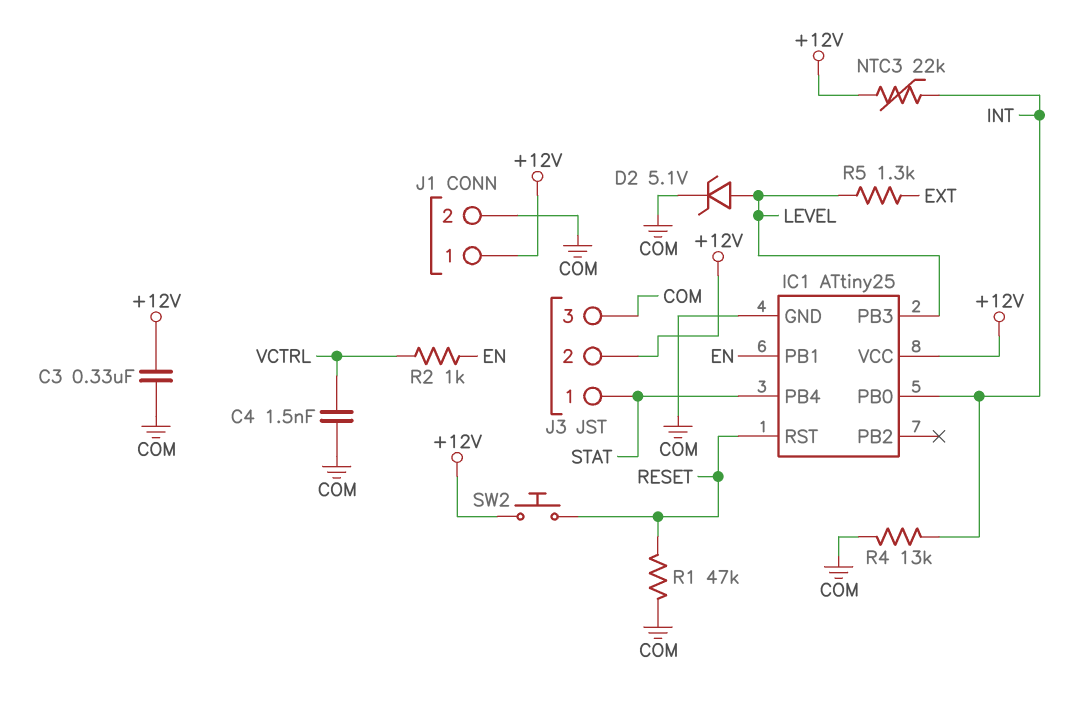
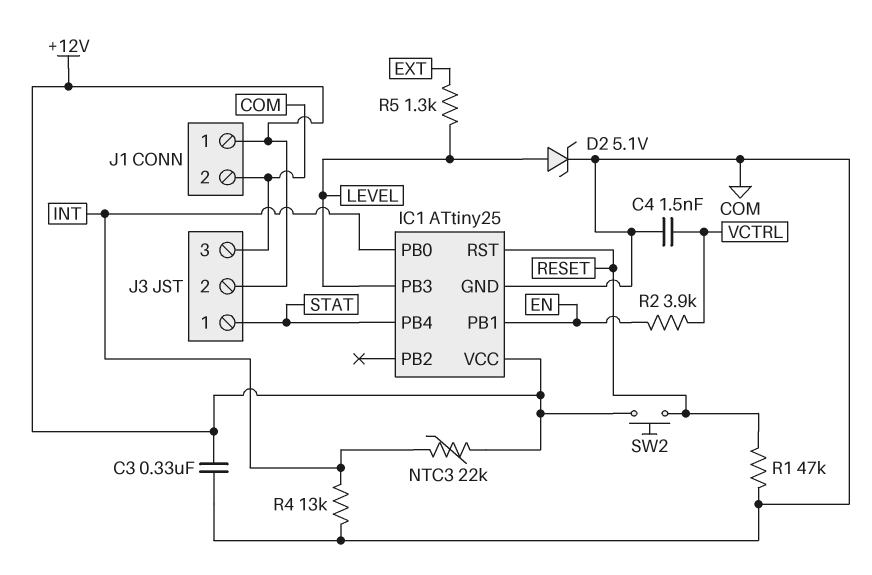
R2: 1k (EN, VCTRL) -> 3.9k (EN, VCTRL)

